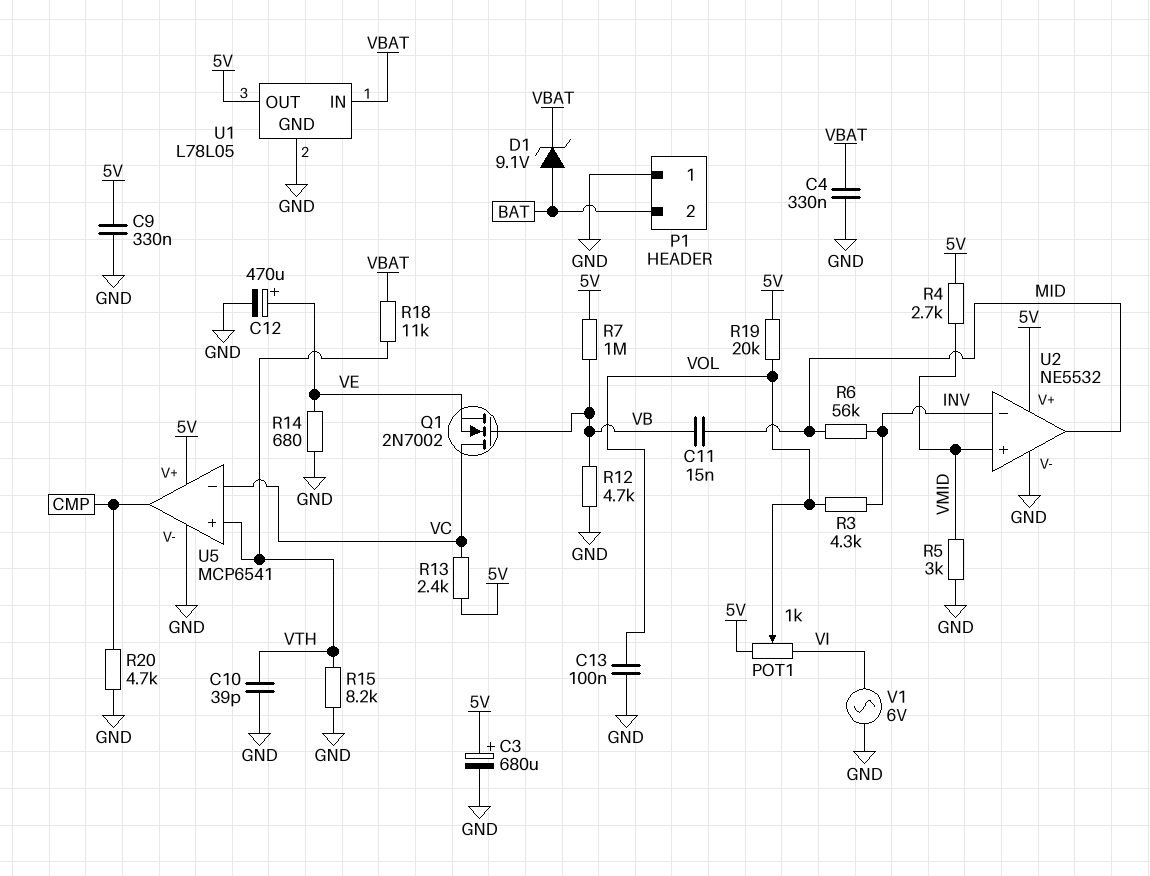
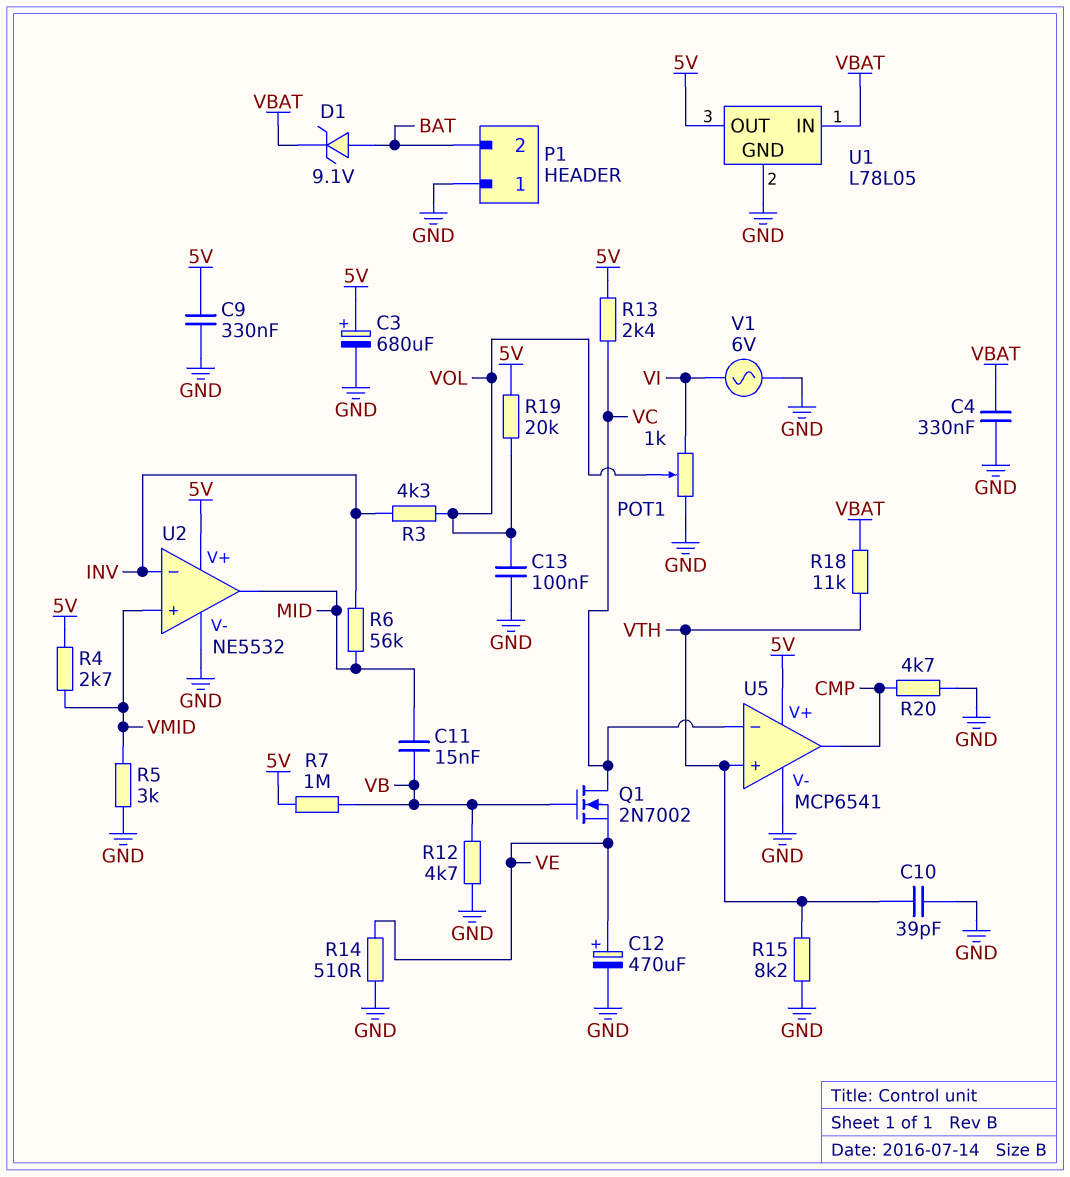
POT1: 1k (5V, VI, wiper VOL) -> 1k (GND, VI, wiper VOL)
R14: 680 (GND, VE) -> 510 (GND, VE)

